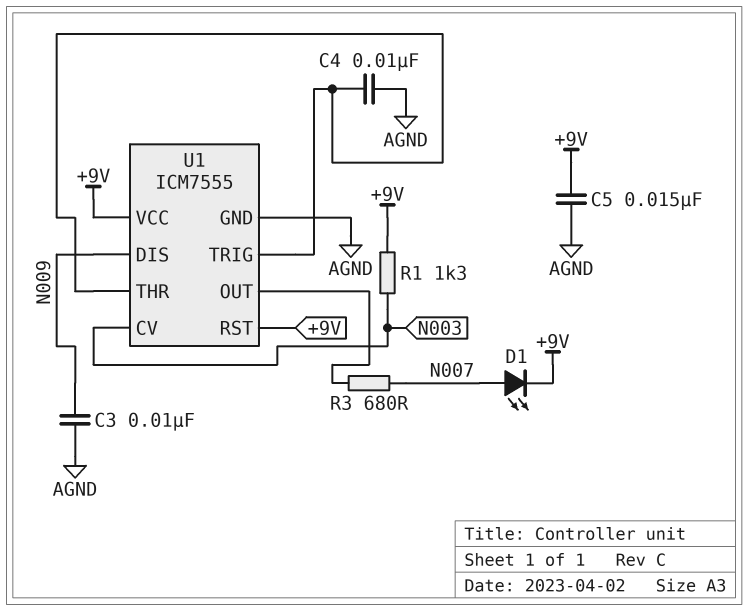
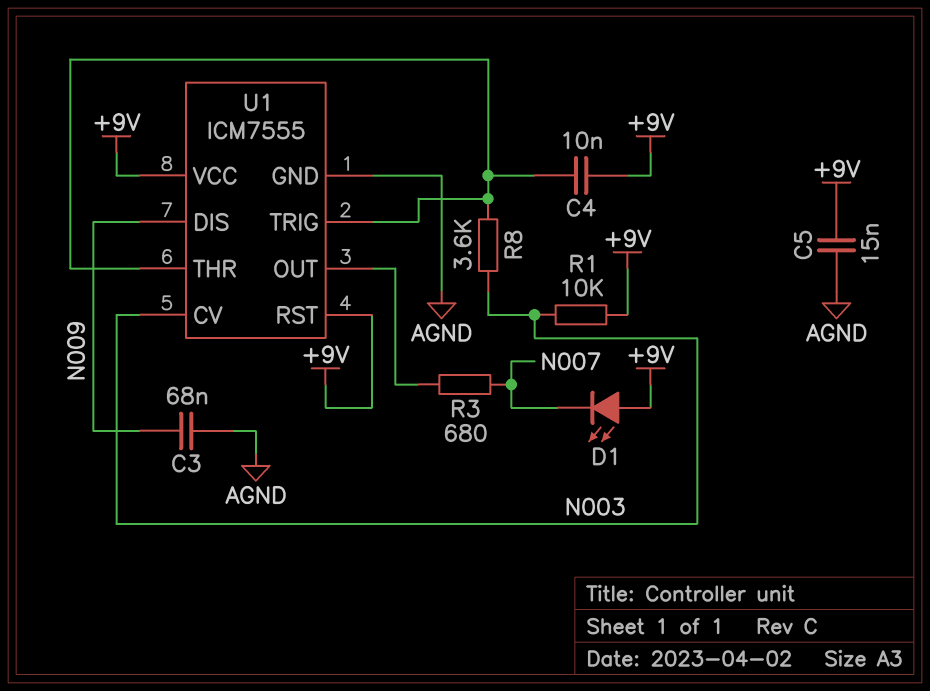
C3: 10nF (AGND, N009) -> 68nF (AGND, N009)
C4: 10nF (AGND, U1/THR) -> 10nF (+9V, U1/THR)
D1: LED (A N007, K +9V) -> LED (A +9V, K N007)
R1: 1.3k (+9V, N003) -> 10k (+9V, N003)
R8: none -> 3.6k (N003, U1/THR)

